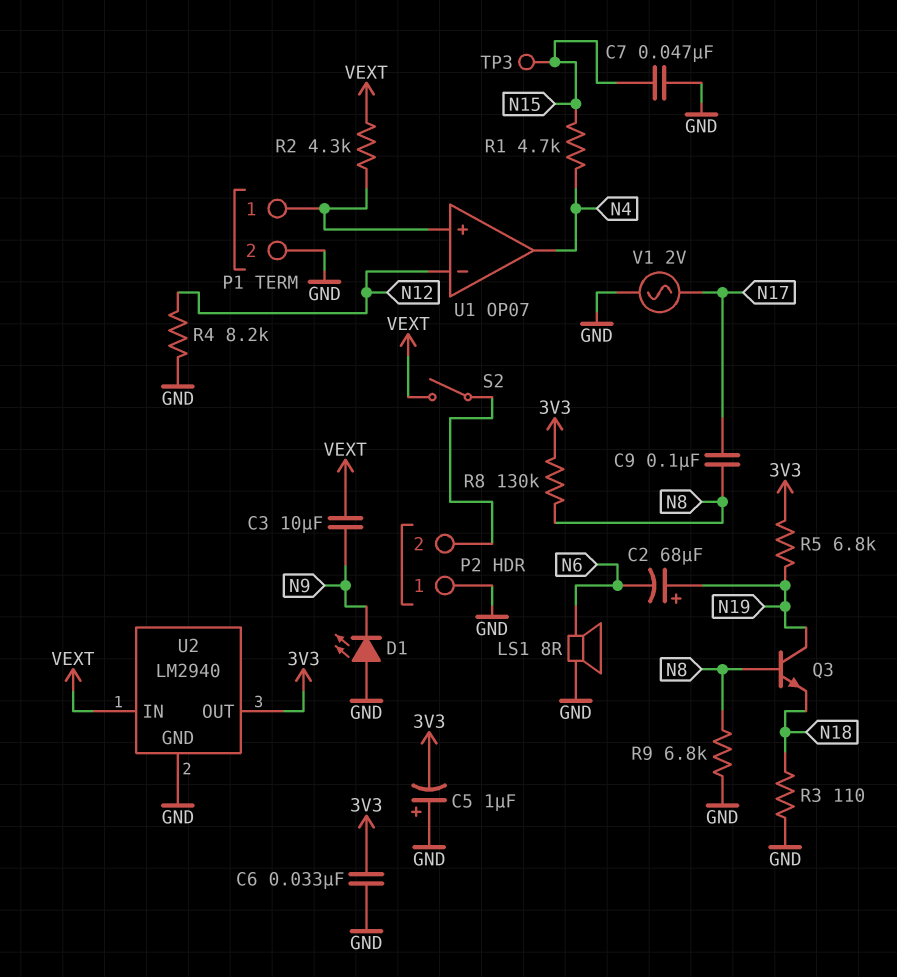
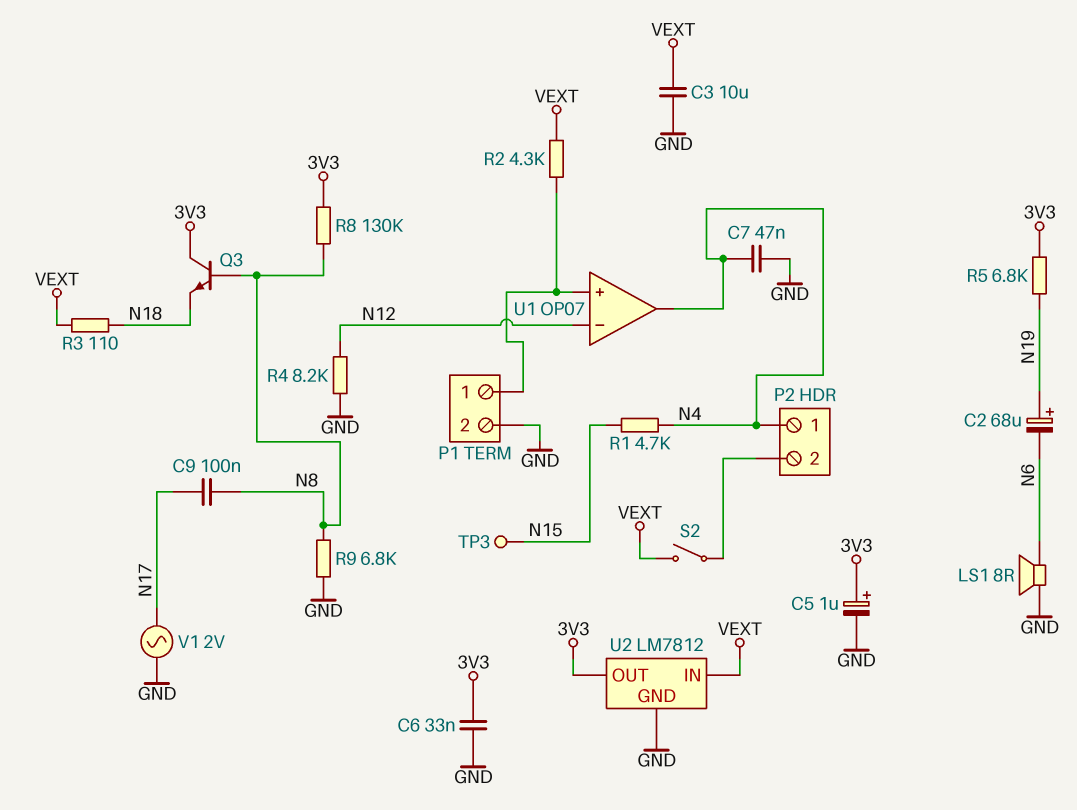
C3: 10uF (N9, VEXT) -> 10uF (GND, VEXT)
C5: 1uF (plus GND, minus 3V3) -> 1uF (plus 3V3, minus GND)
C7: 47nF (GND, N15) -> 47nF (GND, N4)
D1: LED (A GND, K N9) -> none
P2 pin 1: GND -> N4
Q3: NPN (B N8, C N19, E N18) -> NPN (B N8, C 3V3, E N18)
R3: 110 (GND, N18) -> 110 (N18, VEXT)
U2: LM2940 -> LM7812

